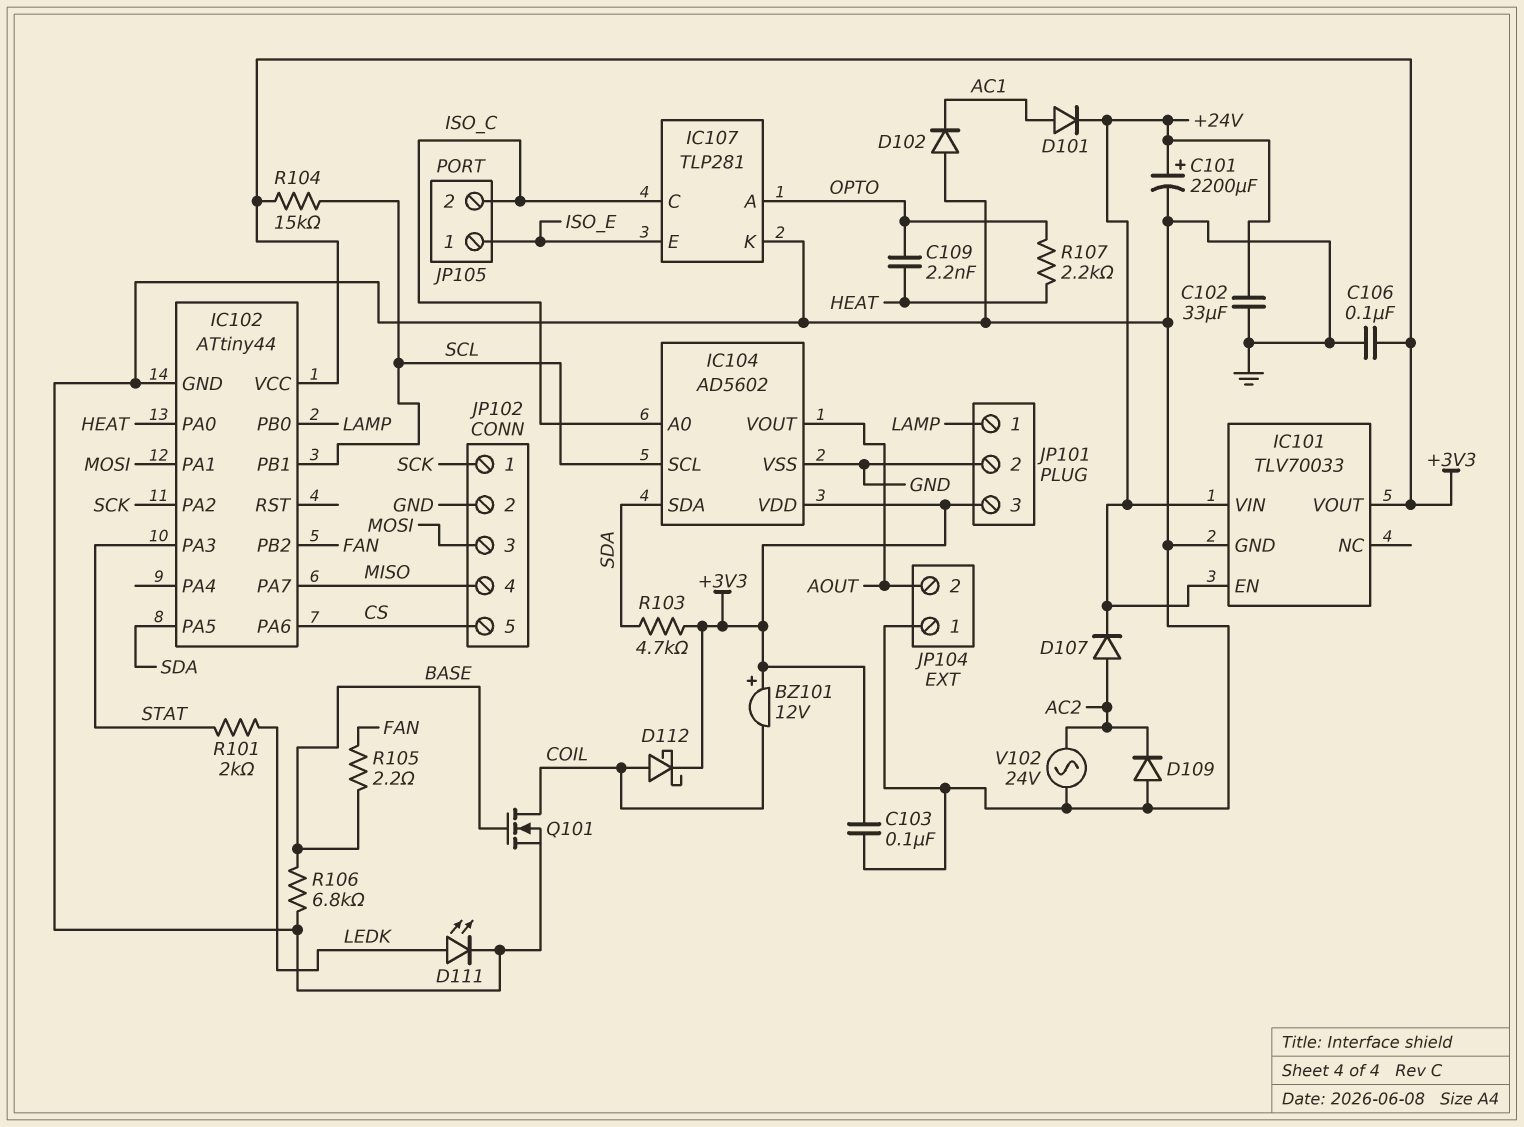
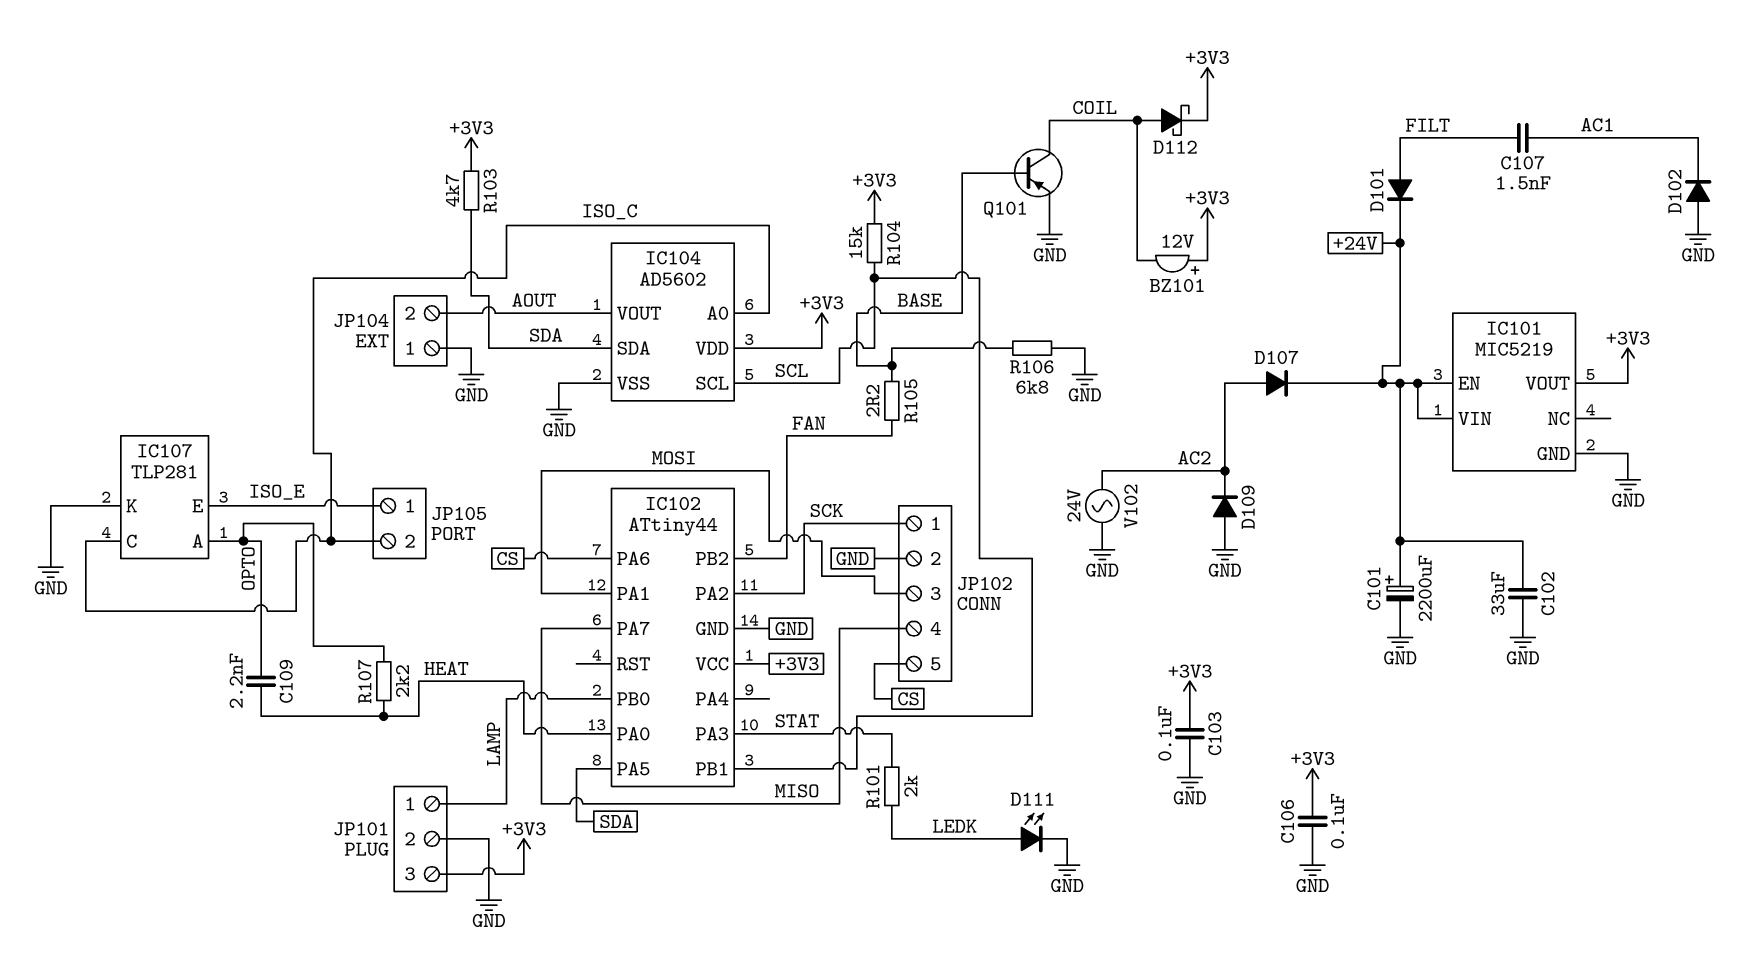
C107: none -> 1.5nF (AC1, FILT)
D101: diode (A AC1, K +24V) -> diode (A FILT, K +24V)
IC101: TLV70033 -> MIC5219
Q101: NMOS (G BASE, D COIL, S GND) -> PNP (B BASE, C COIL, E GND)

